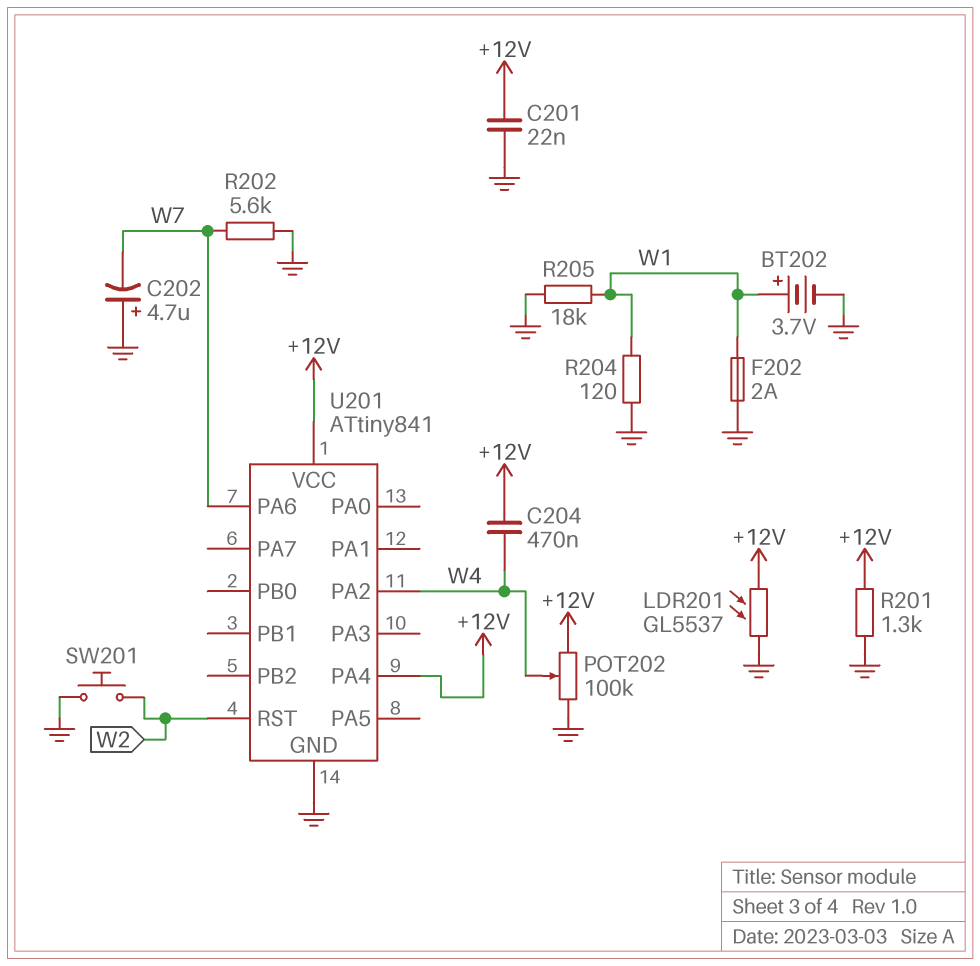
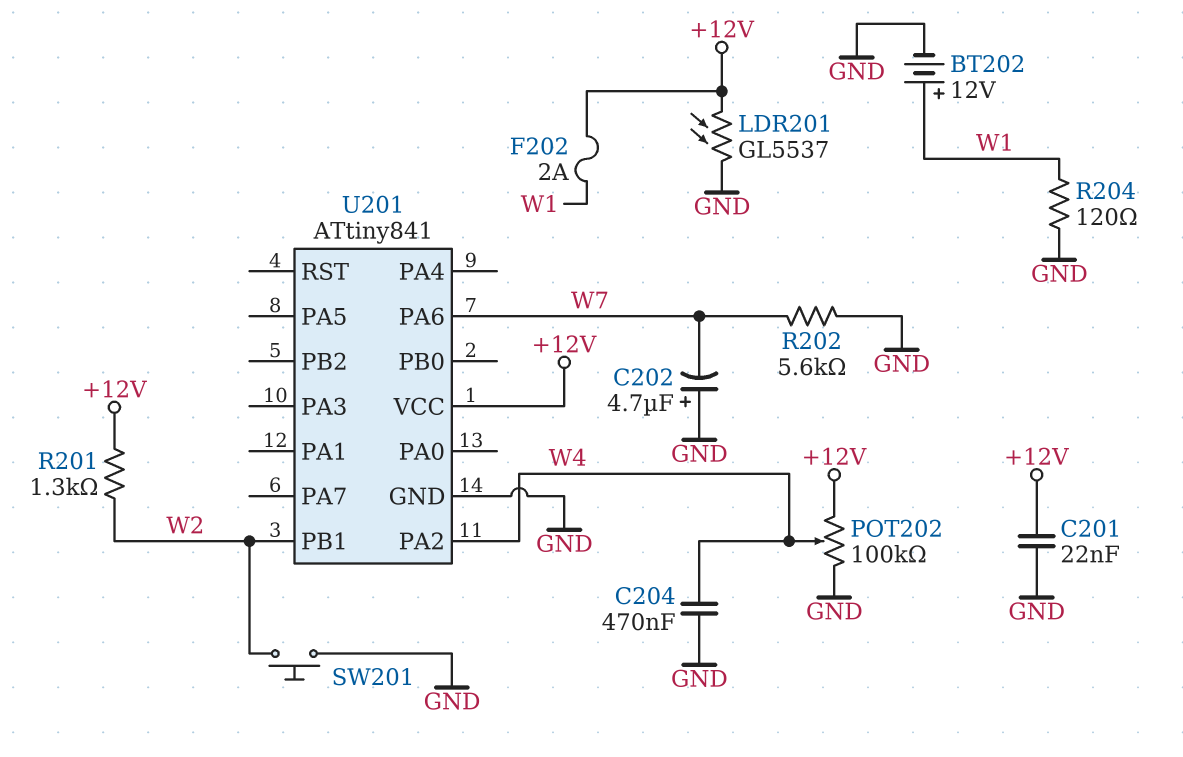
BT202: 3.7V (plus W1, minus GND) -> 12V (plus W1, minus GND)
C204: 470nF (+12V, W4) -> 470nF (GND, W4)
F202: 2A (GND, W1) -> 2A (+12V, W1)
R201: 1.3k (+12V, GND) -> 1.3k (+12V, W2)
R205: 18k (GND, W1) -> none
U201 pin PA4: +12V -> none
U201 pin PB1: none -> W2
U201 pin RST: W2 -> none

